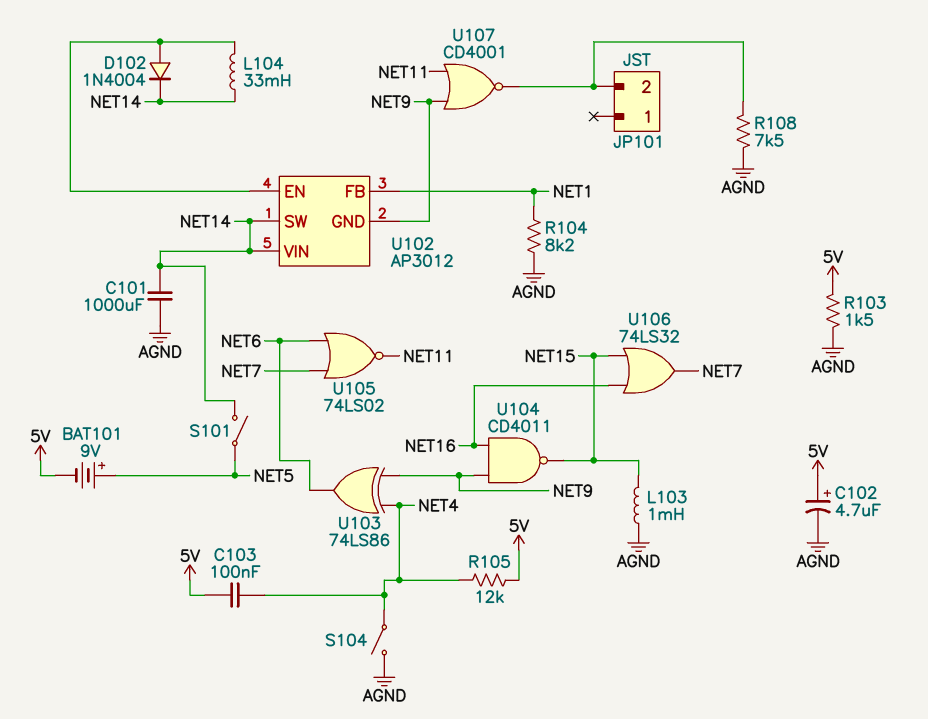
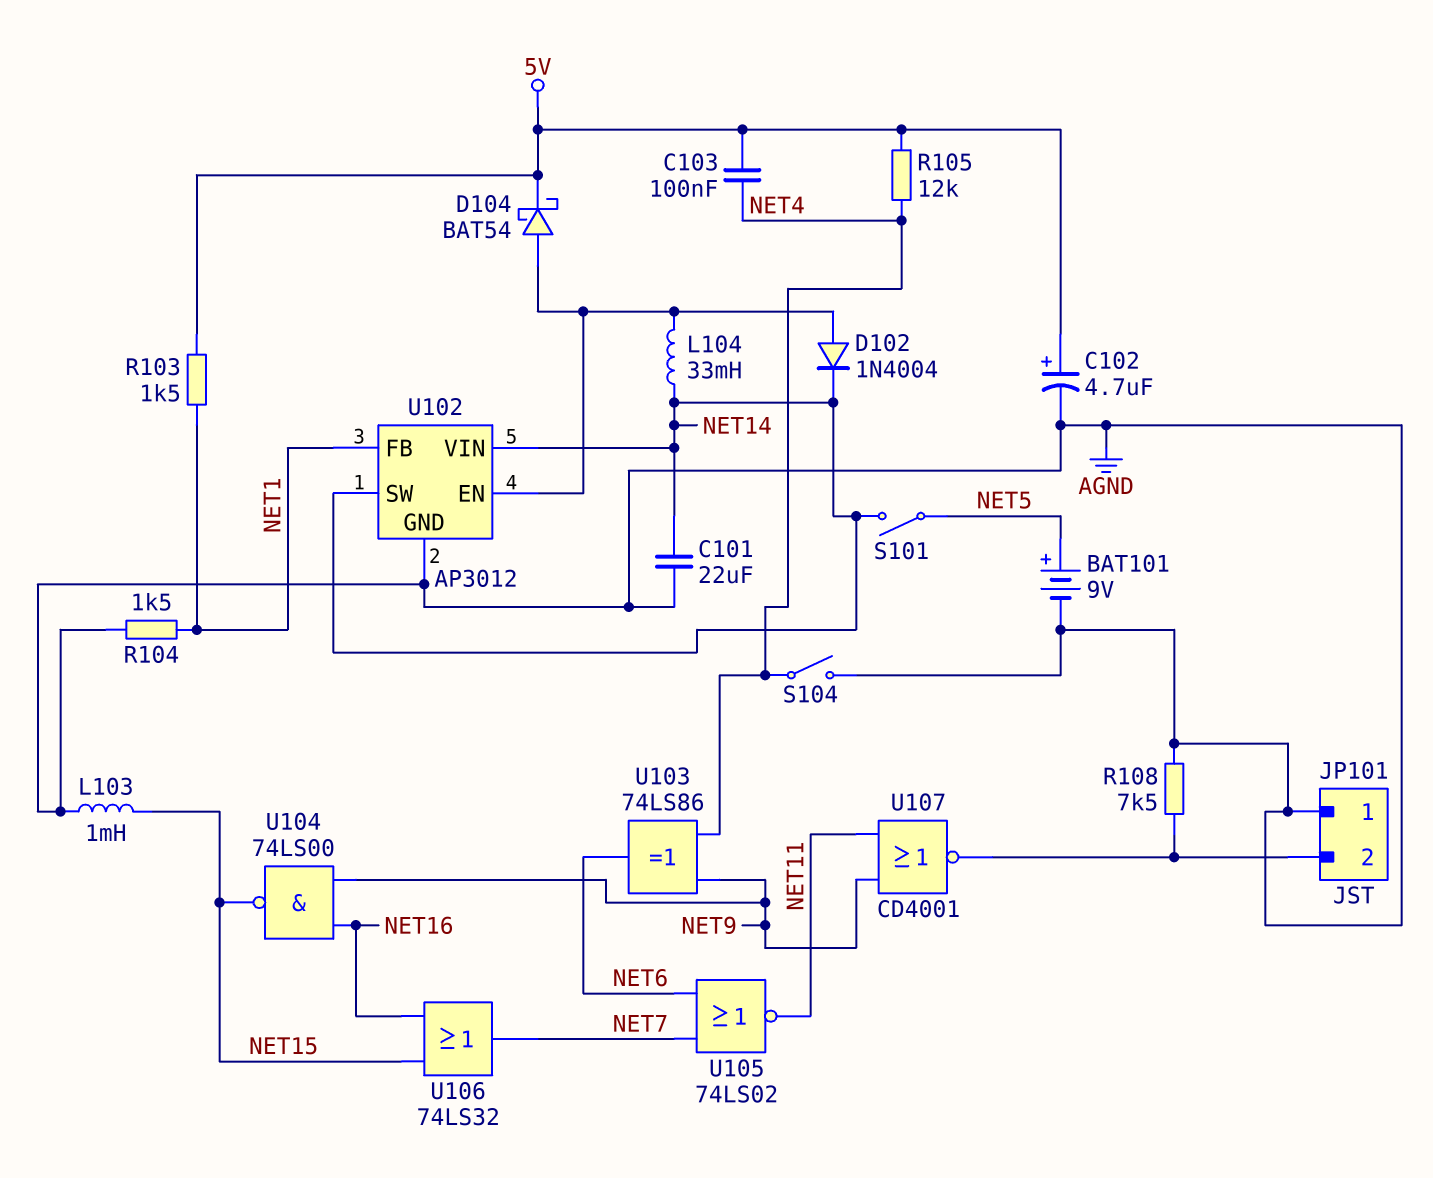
BAT101: 9V (plus NET5, minus 5V) -> 9V (plus NET5, minus AGND)
C101: 1000uF (AGND, NET14) -> 22uF (AGND, NET14)
D104: none -> schottky BAT54 (A U102/EN, K 5V)
JP101 pin 1: none -> AGND
R103: 1.5k (5V, AGND) -> 1.5k (5V, NET1)
R104: 8.2k (AGND, NET1) -> 1.5k (AGND, NET1)
U102 pin GND: NET9 -> AGND
U104: NAND CD4011 (in NET9, in NET16, out NET15) -> NAND 74LS00 (in NET9, in NET16, out NET15)

